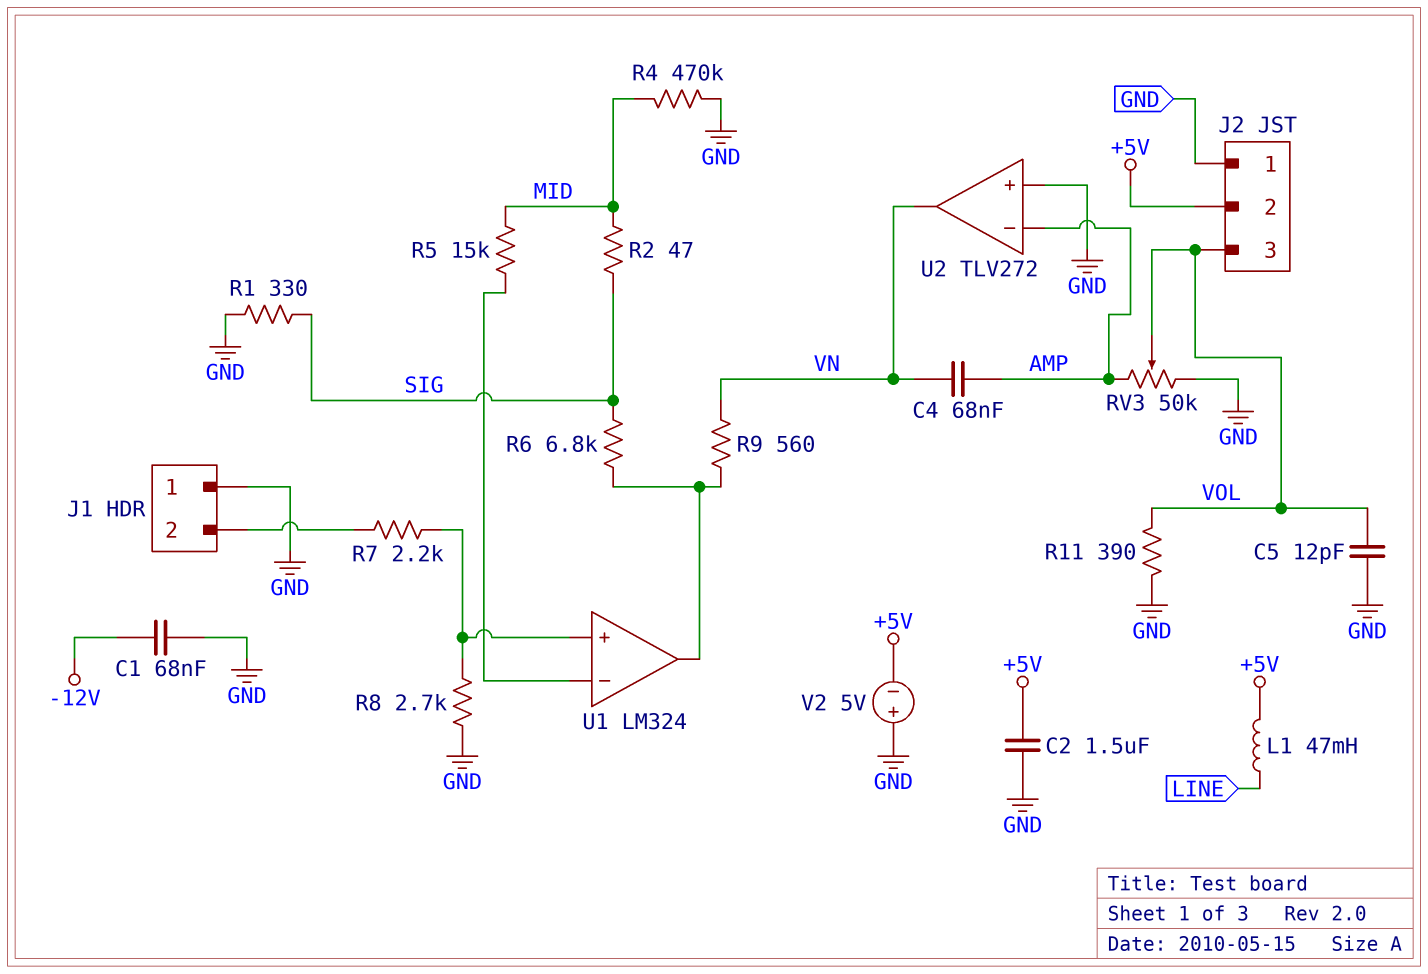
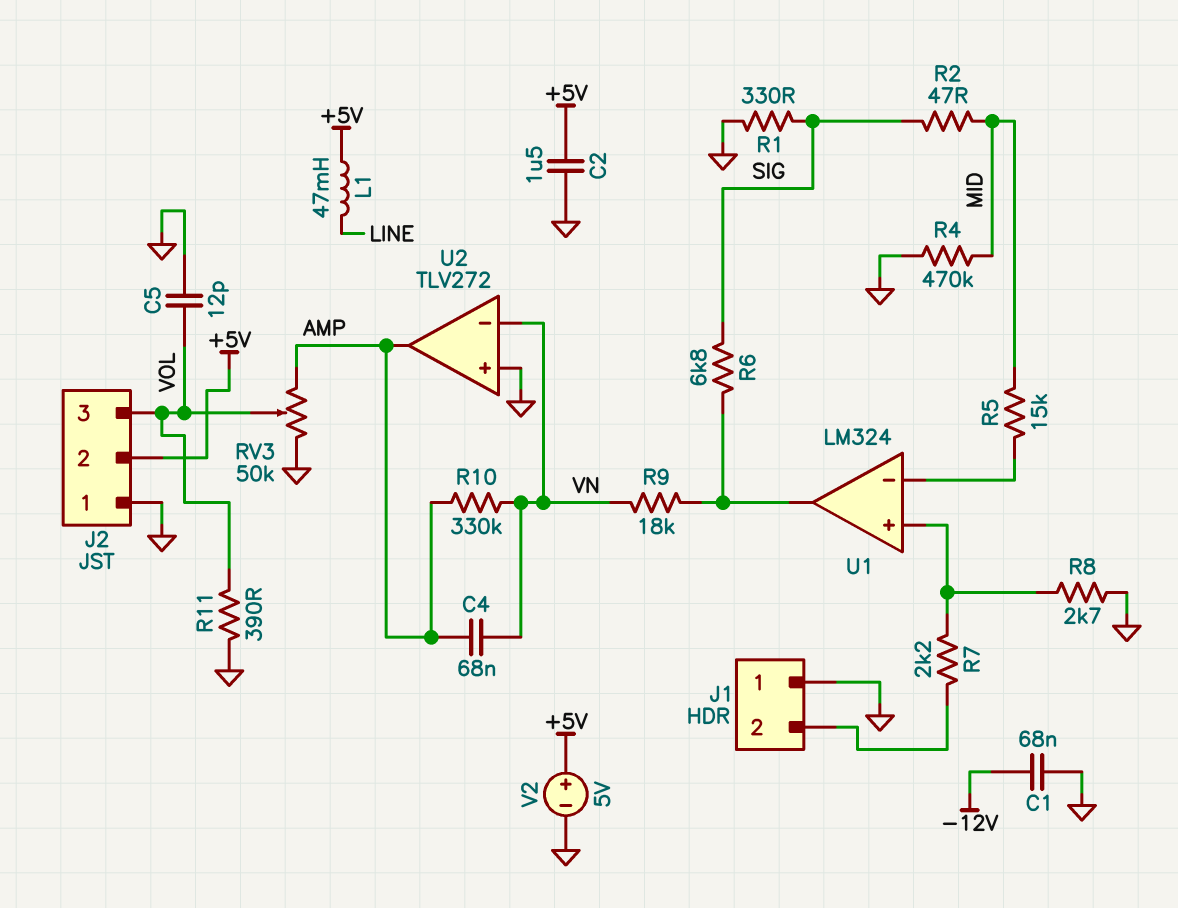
R9: 560 (U1/out, VN) -> 18k (U1/out, VN)
R10: none -> 330k (AMP, VN)
U2 pin in-: AMP -> VN
U2 pin out: VN -> AMP
V2: 5V (plus GND, minus +5V) -> 5V (plus +5V, minus GND)

